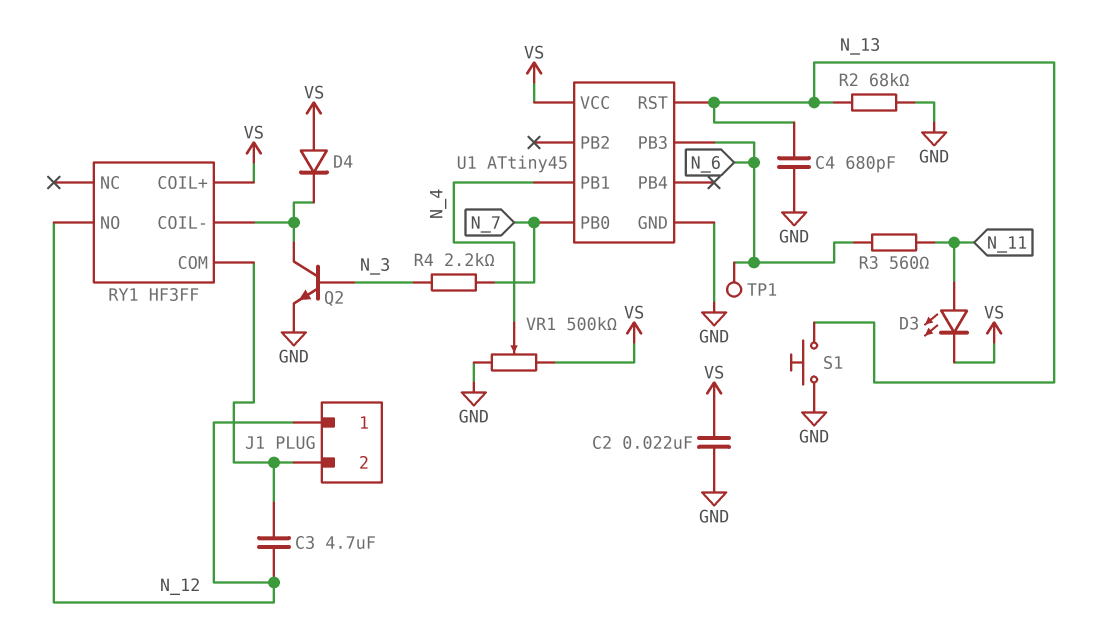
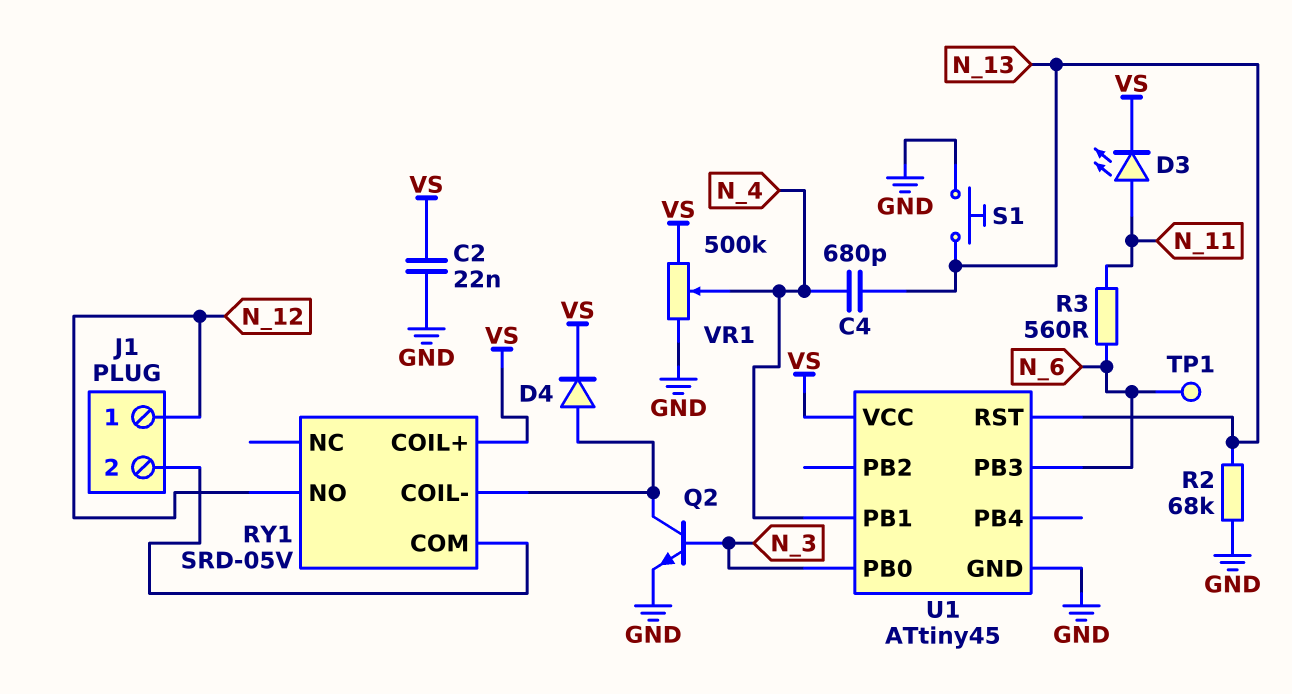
C3: 4.7uF (J1/2, N_12) -> none
C4: 680pF (GND, N_13) -> 680pF (N_4, N_13)
D4: diode (A VS, K RY1/COIL-) -> diode (A RY1/COIL-, K VS)
R4: 2.2k (N_3, N_7) -> none
RY1: HF3FF -> SRD-05V
U1 pin PB0: N_7 -> N_3

